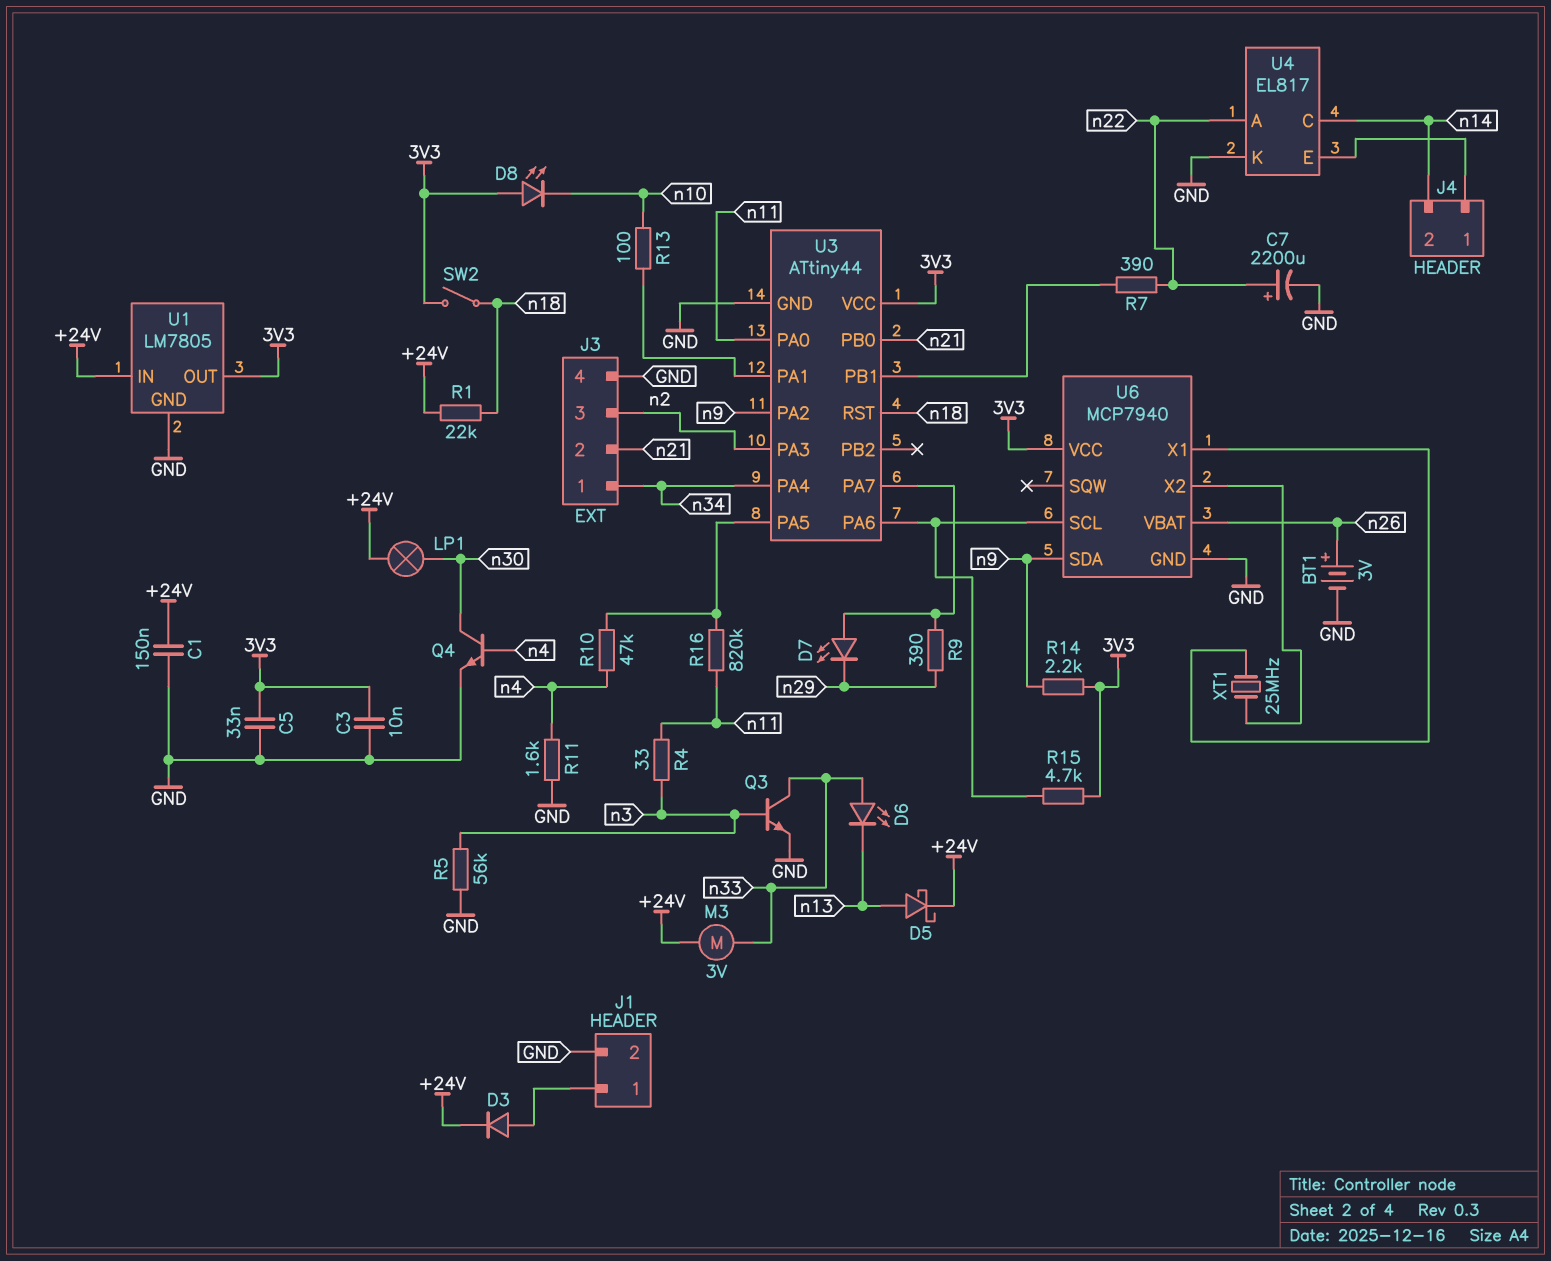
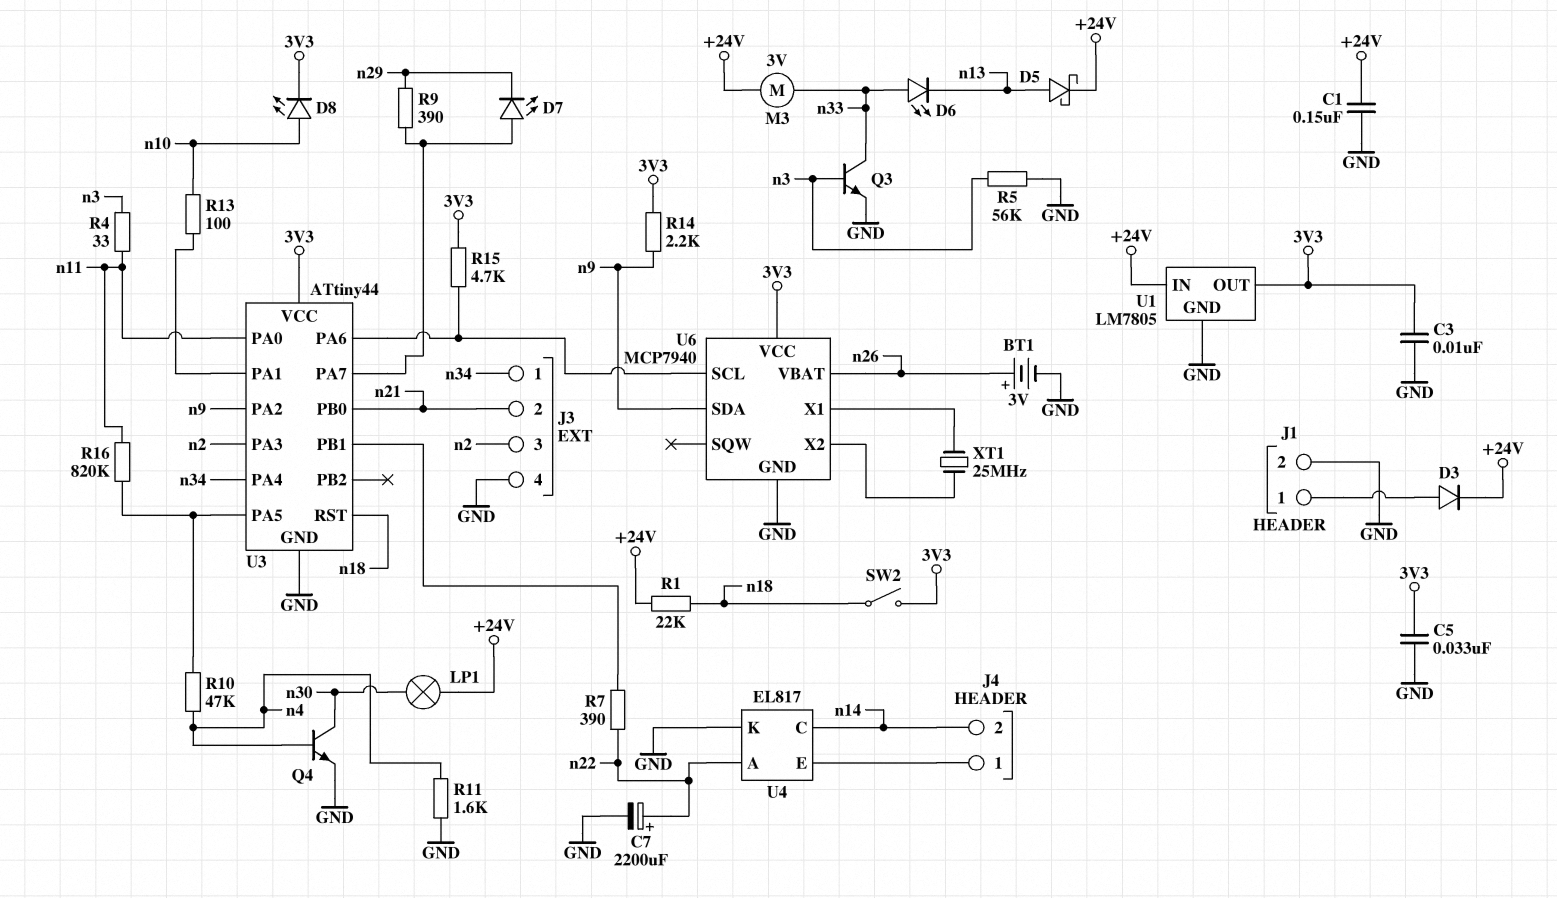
D8: LED (A 3V3, K n10) -> LED (A n10, K 3V3)

